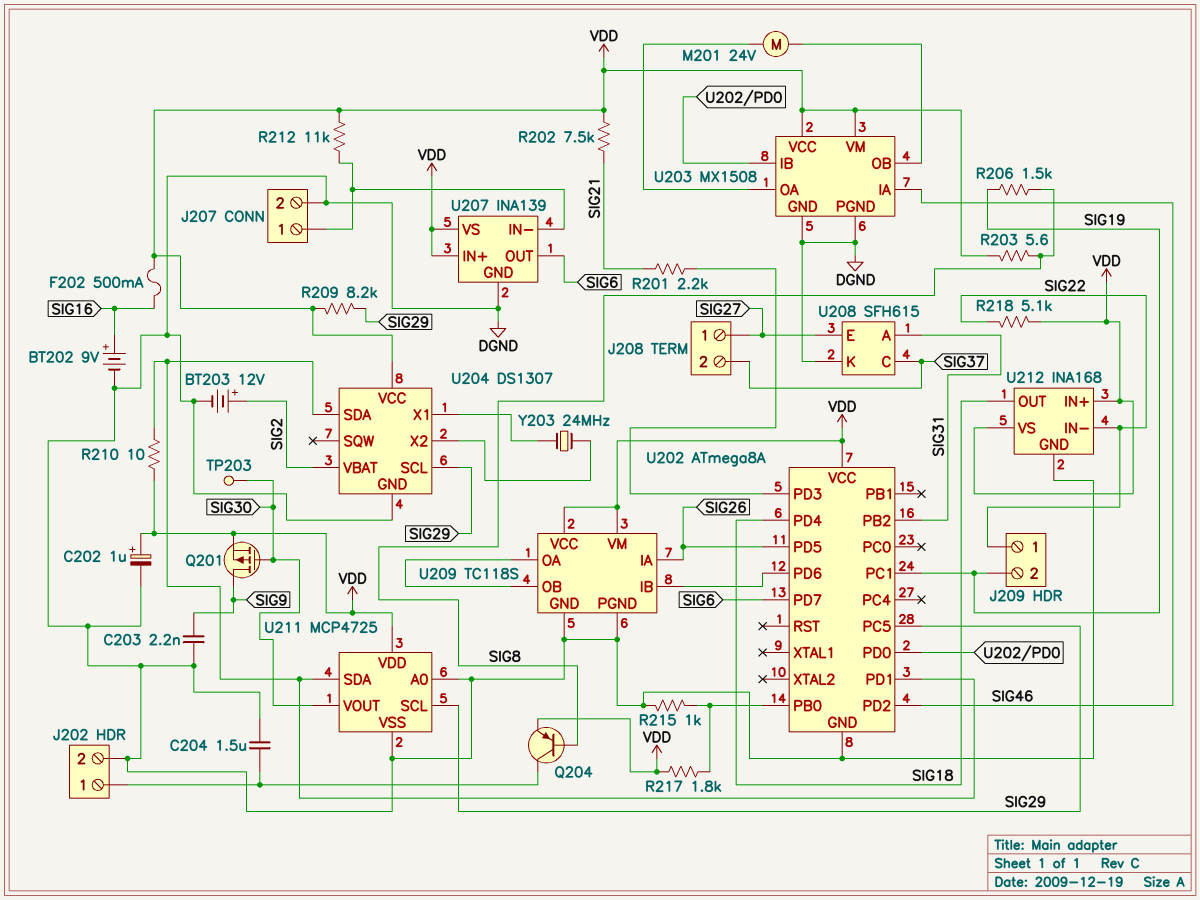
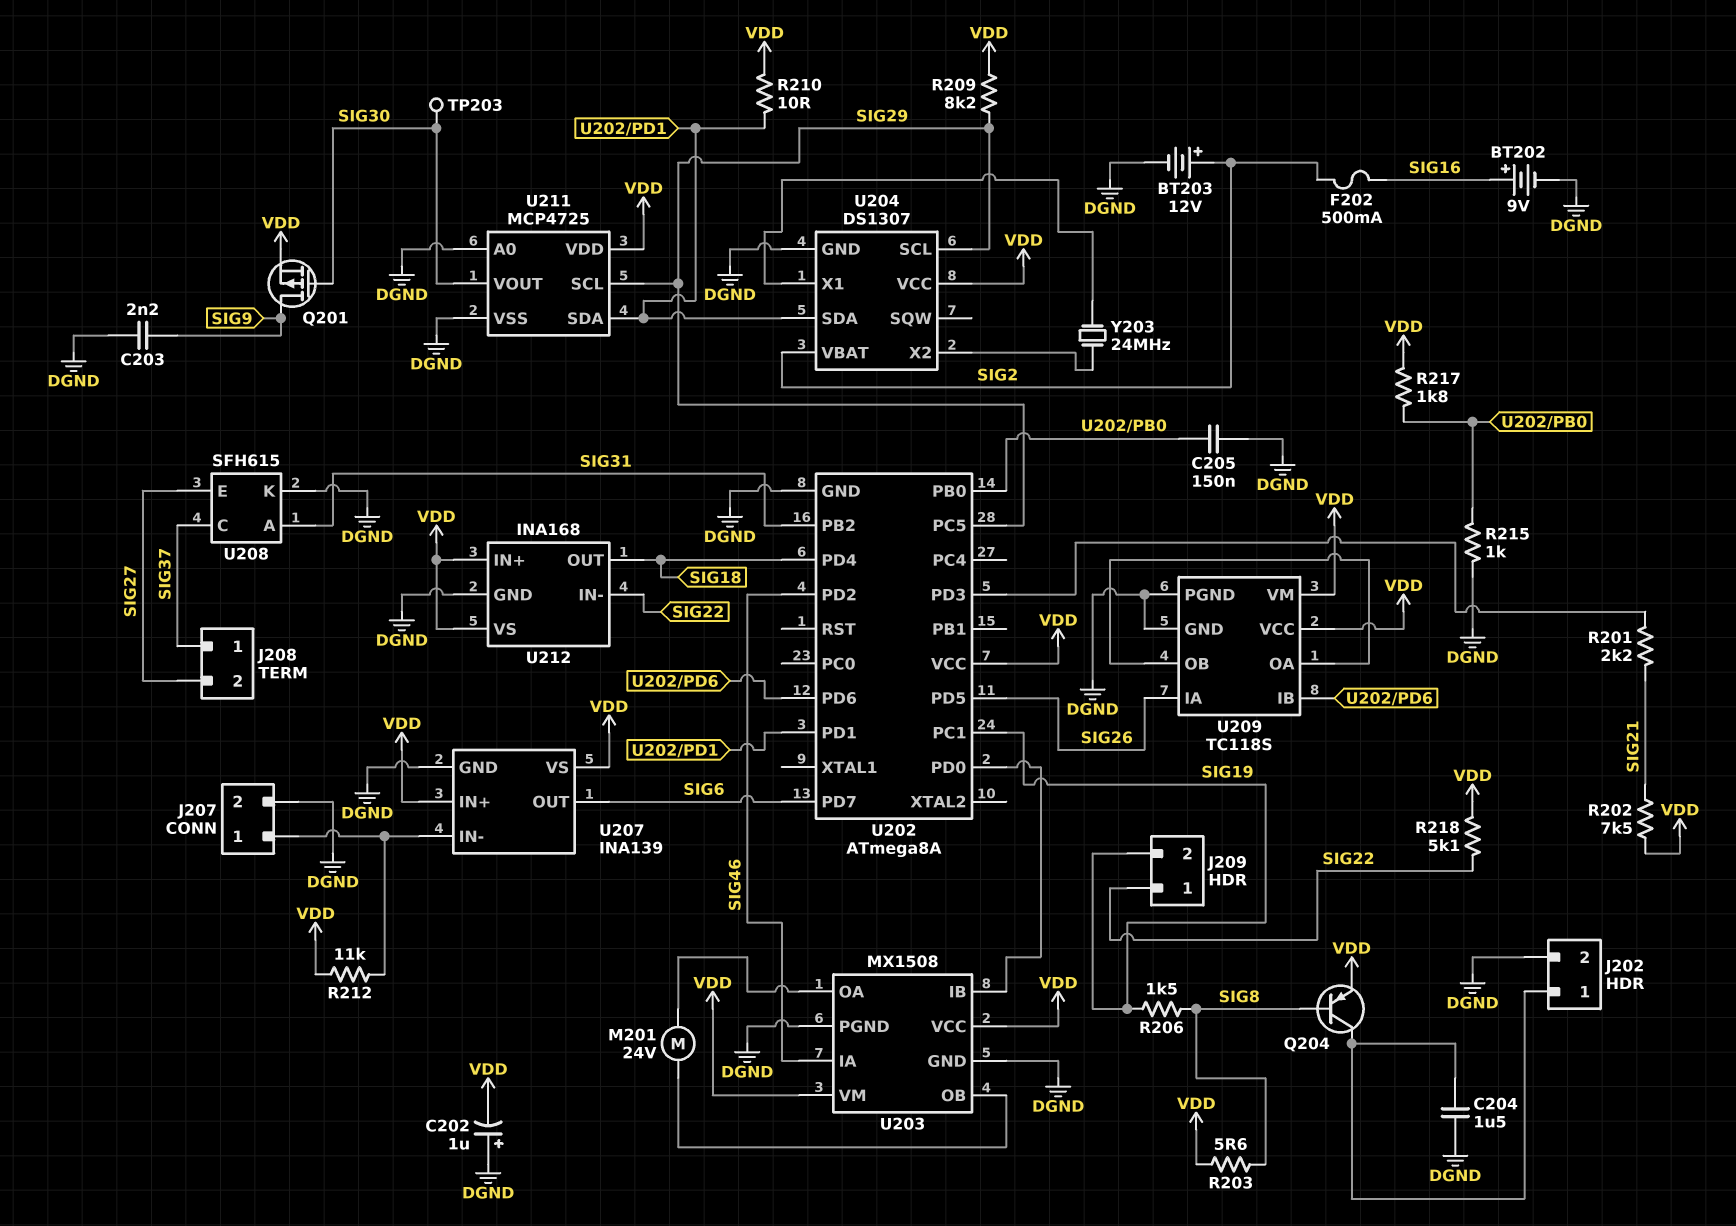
C202: 1uF (plus VDD, minus DGND) -> 1uF (plus DGND, minus VDD)
C205: none -> 150nF (DGND, U202/PB0)
F202: 500mA (SIG16, VDD) -> 500mA (SIG2, SIG16)
J208 pin 1: SIG27 -> SIG37
J208 pin 2: SIG37 -> SIG27

